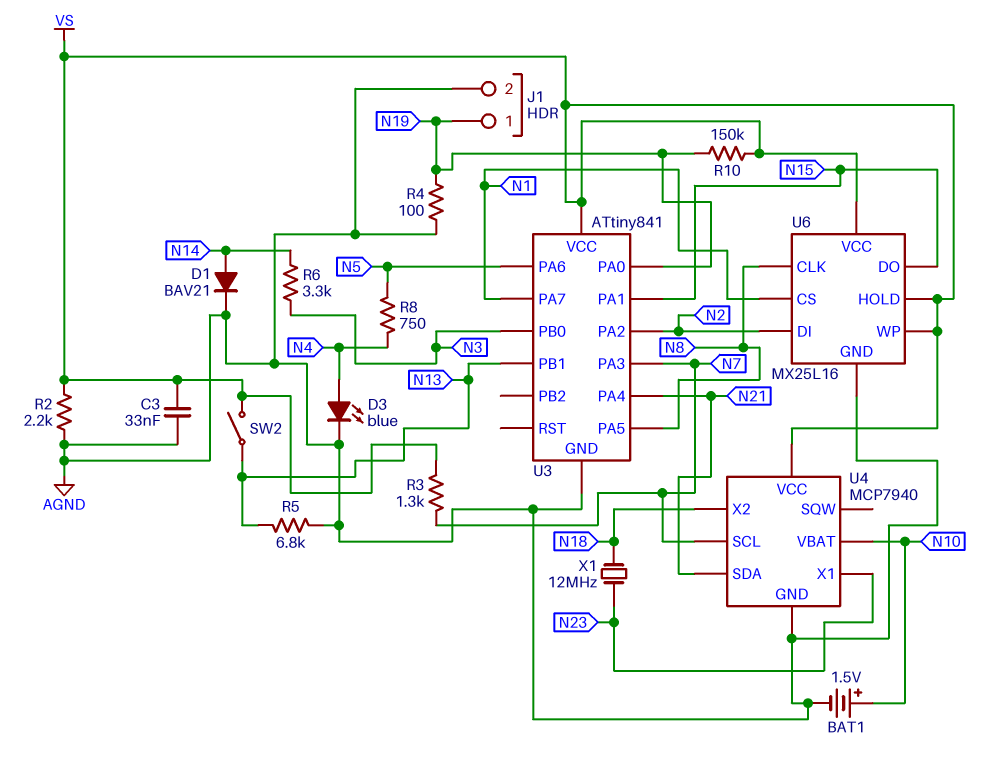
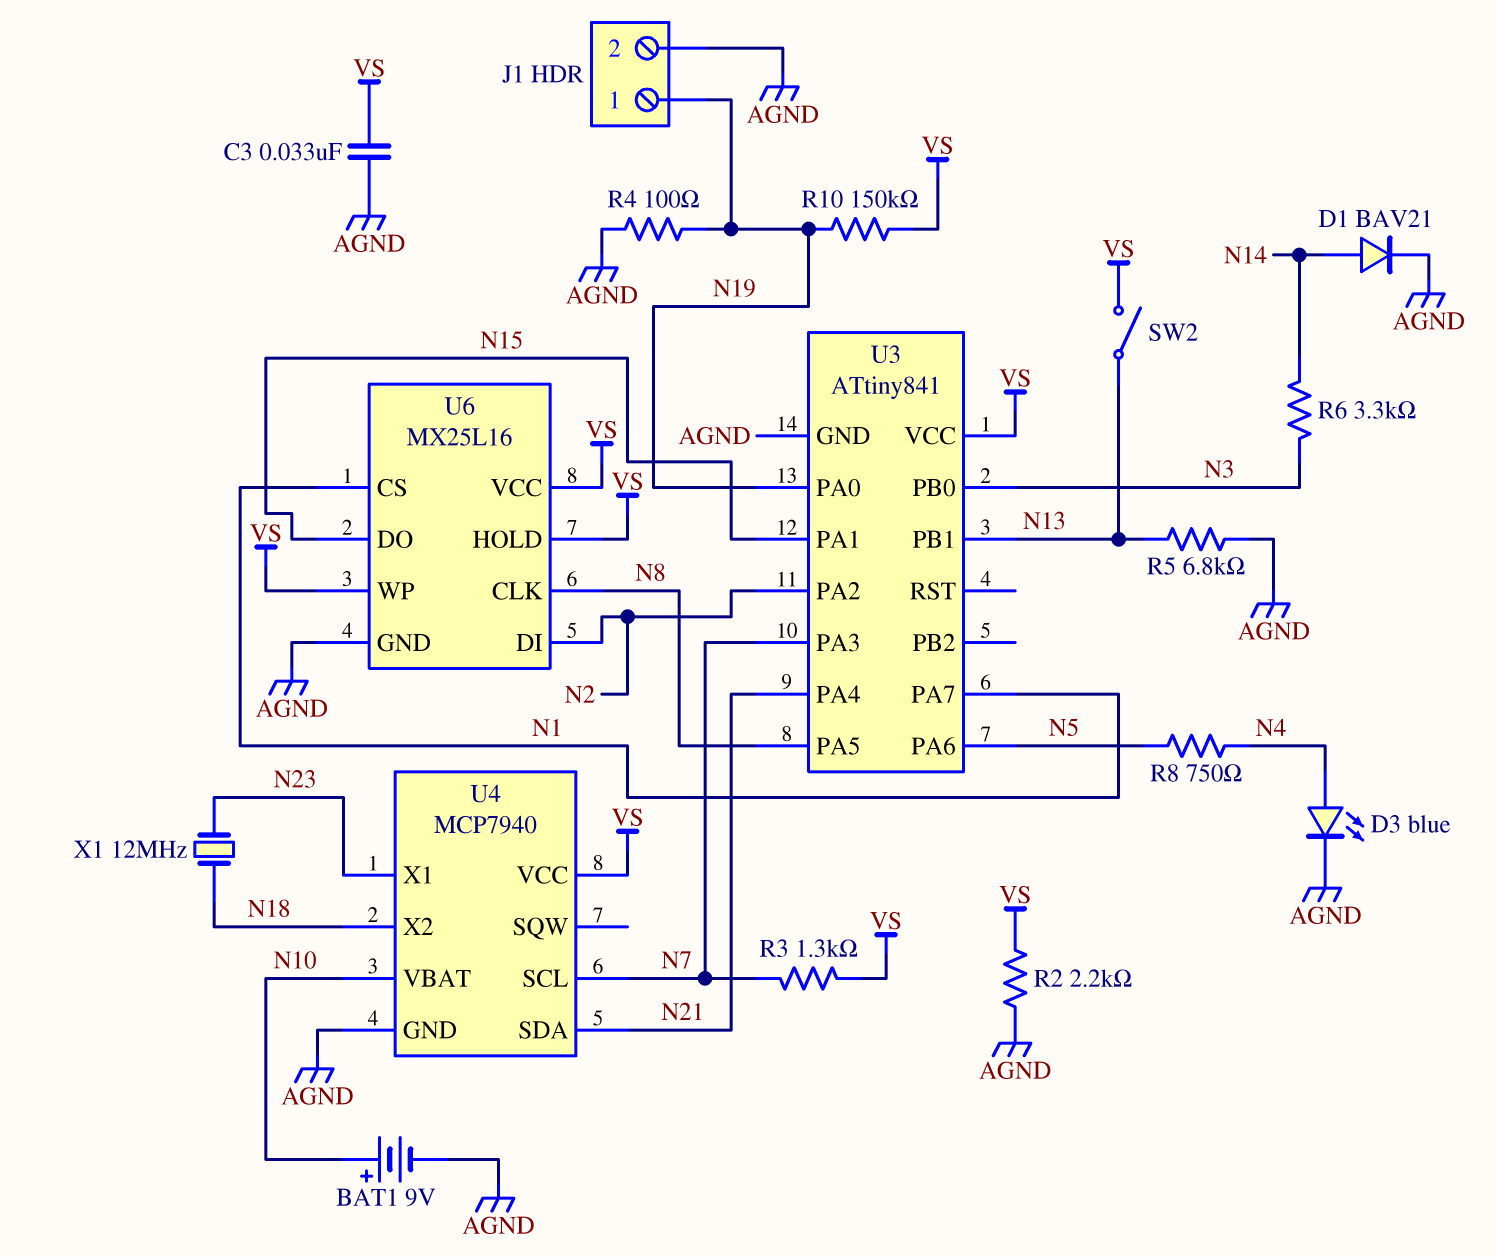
BAT1: 1.5V (plus N10, minus AGND) -> 9V (plus N10, minus AGND)

